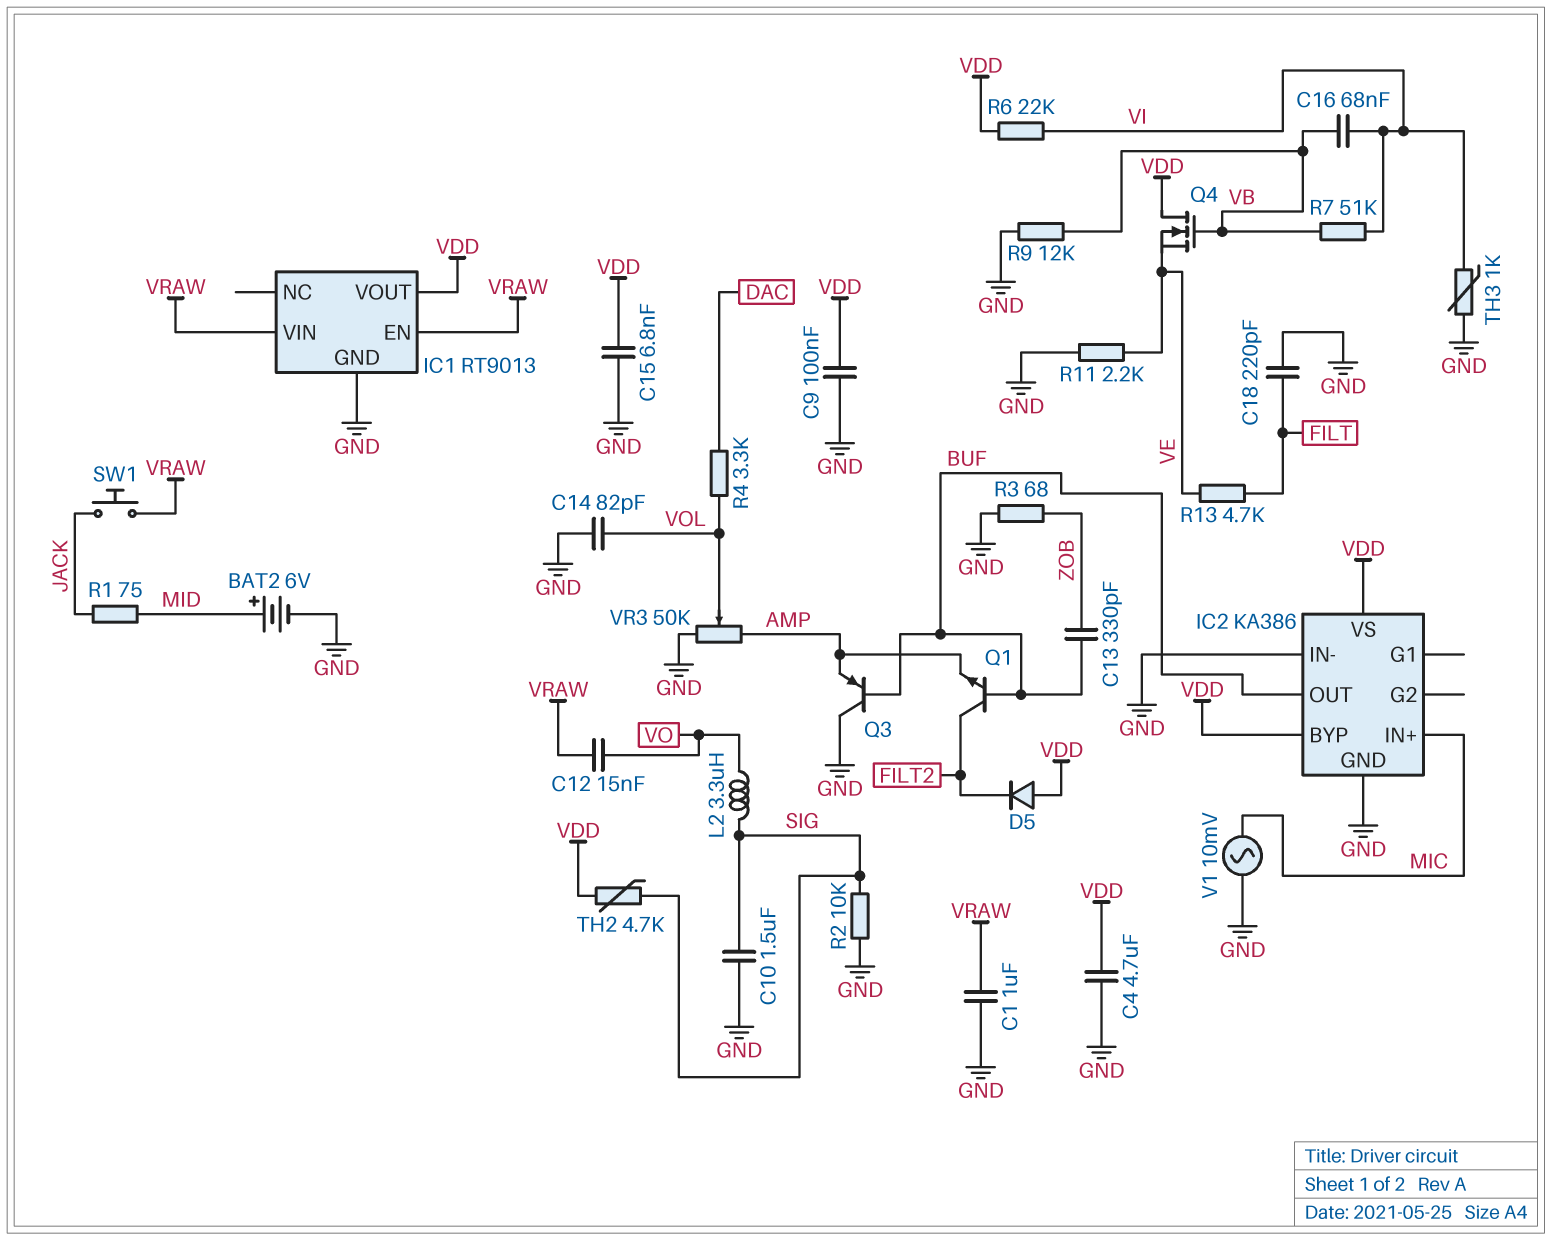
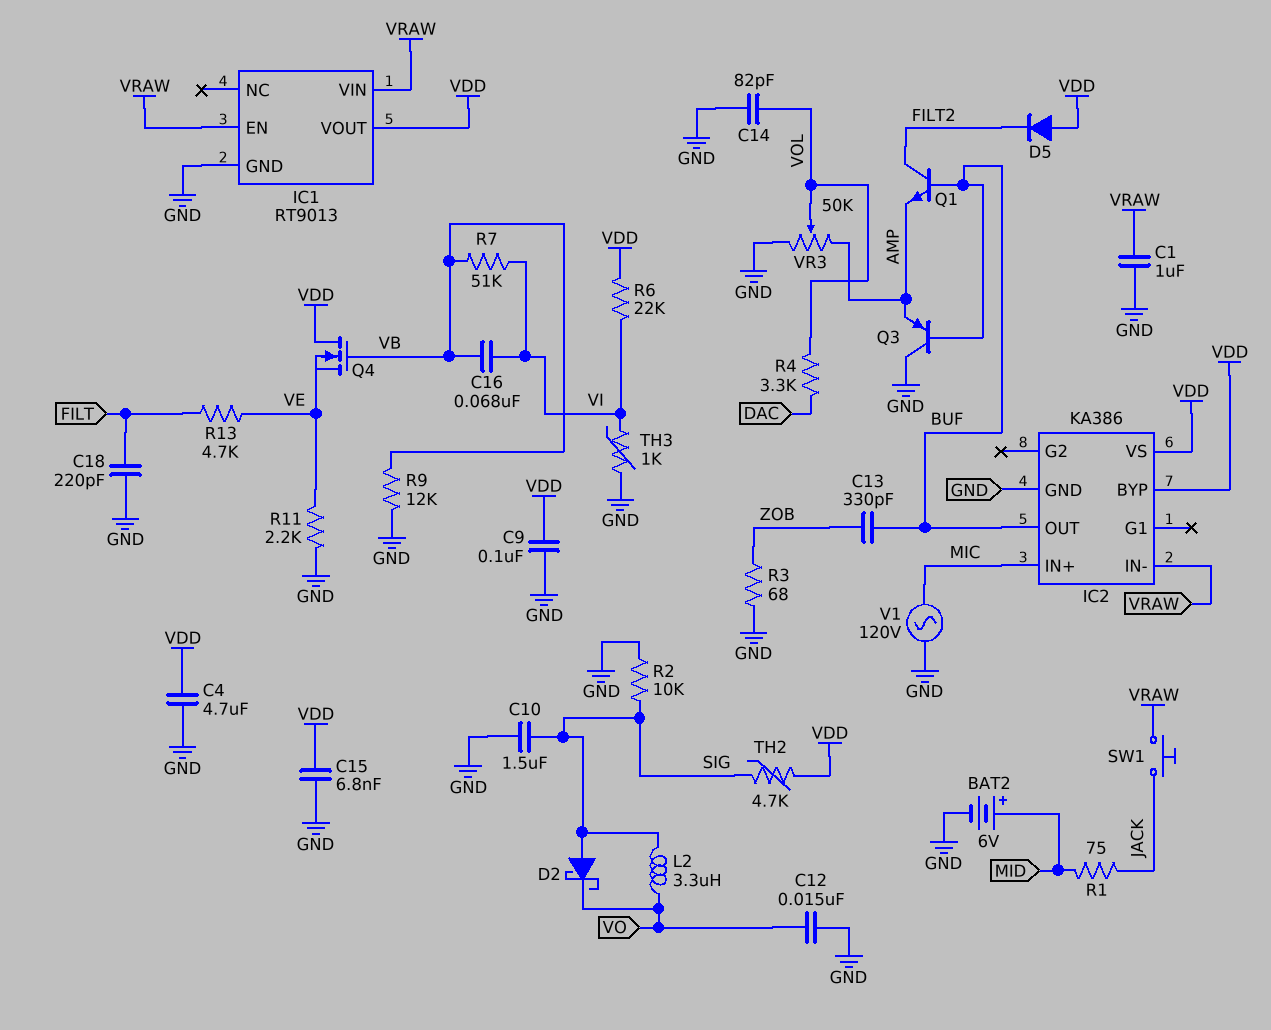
C12: 15nF (VO, VRAW) -> 15nF (GND, VO)
D2: none -> schottky (A SIG, K VO)
IC2 pin IN-: GND -> VRAW
V1: AC 10mV (GND, MIC) -> AC 120V (GND, MIC)

